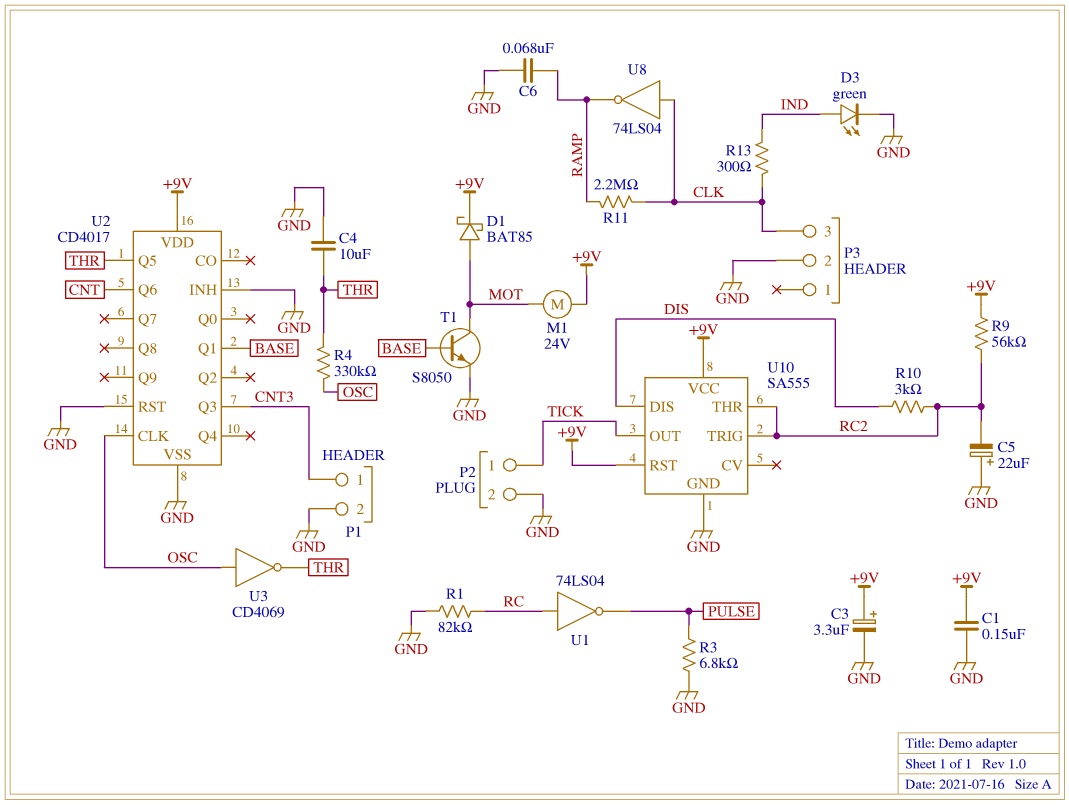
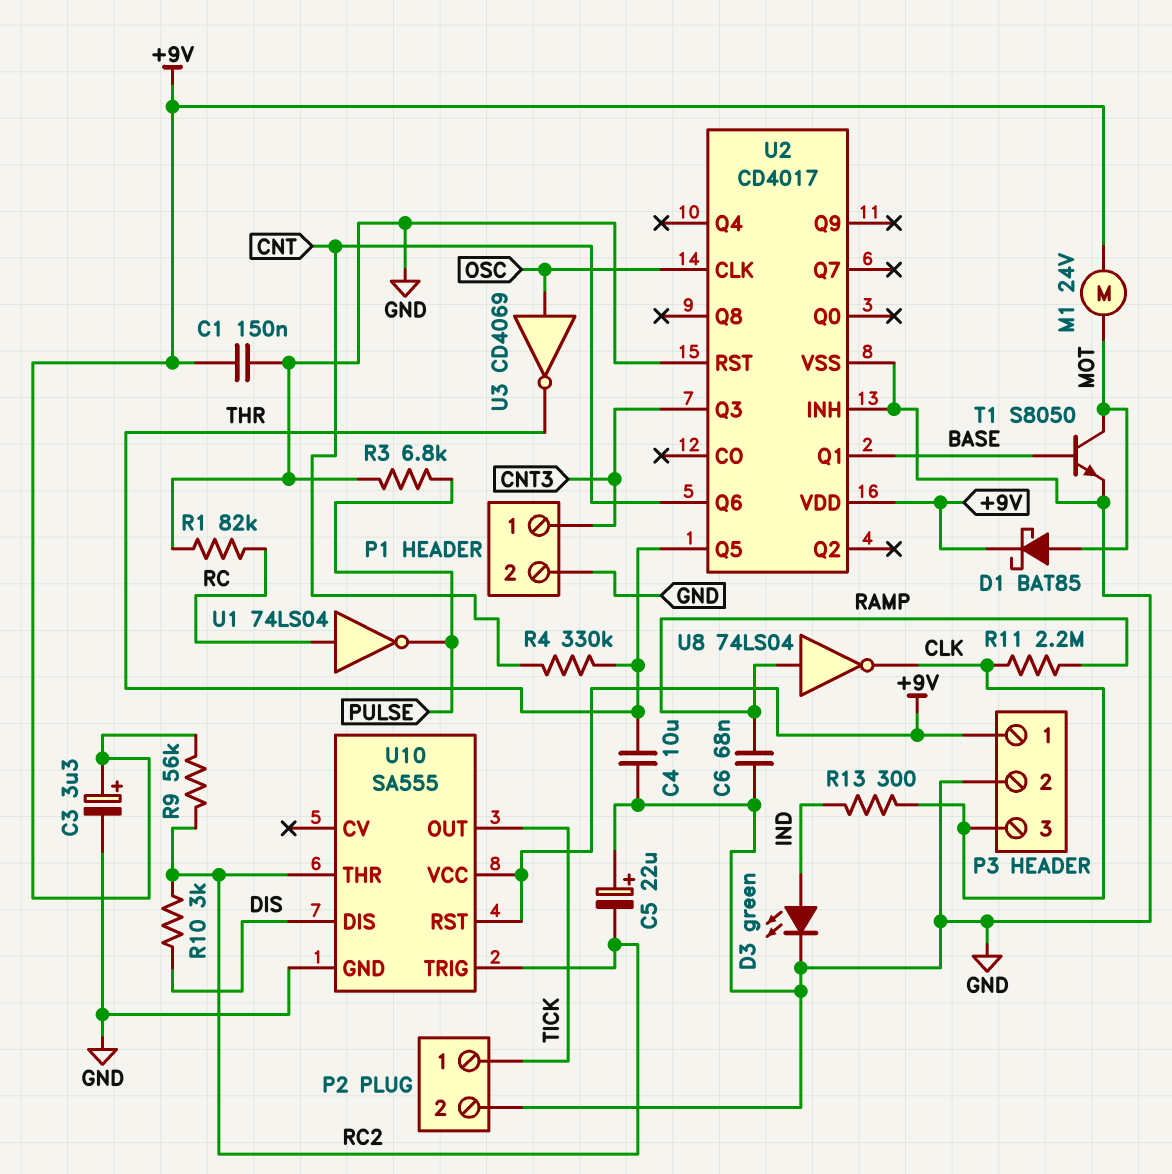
P3 pin 1: none -> +9V
R4: 330k (OSC, THR) -> 330k (CNT, THR)
U8: NOT 74LS04 (in CLK, out RAMP) -> NOT 74LS04 (in RAMP, out CLK)

